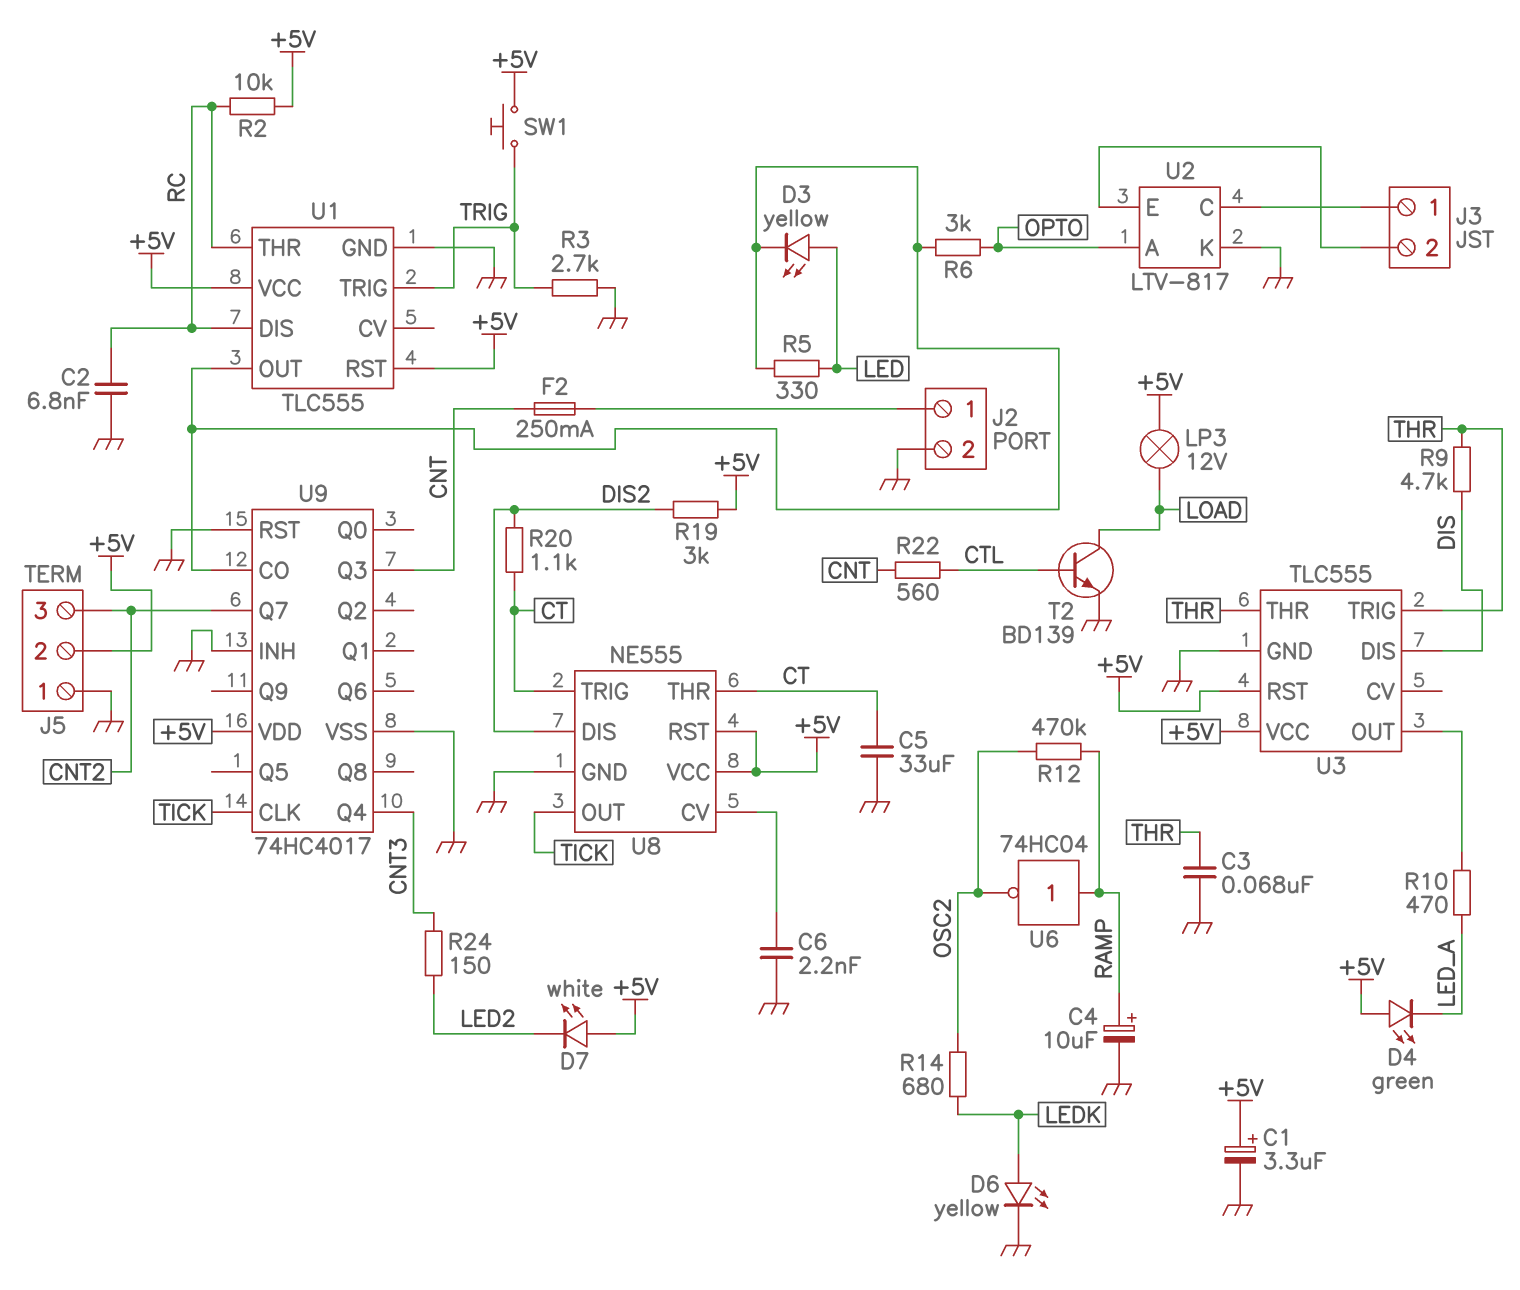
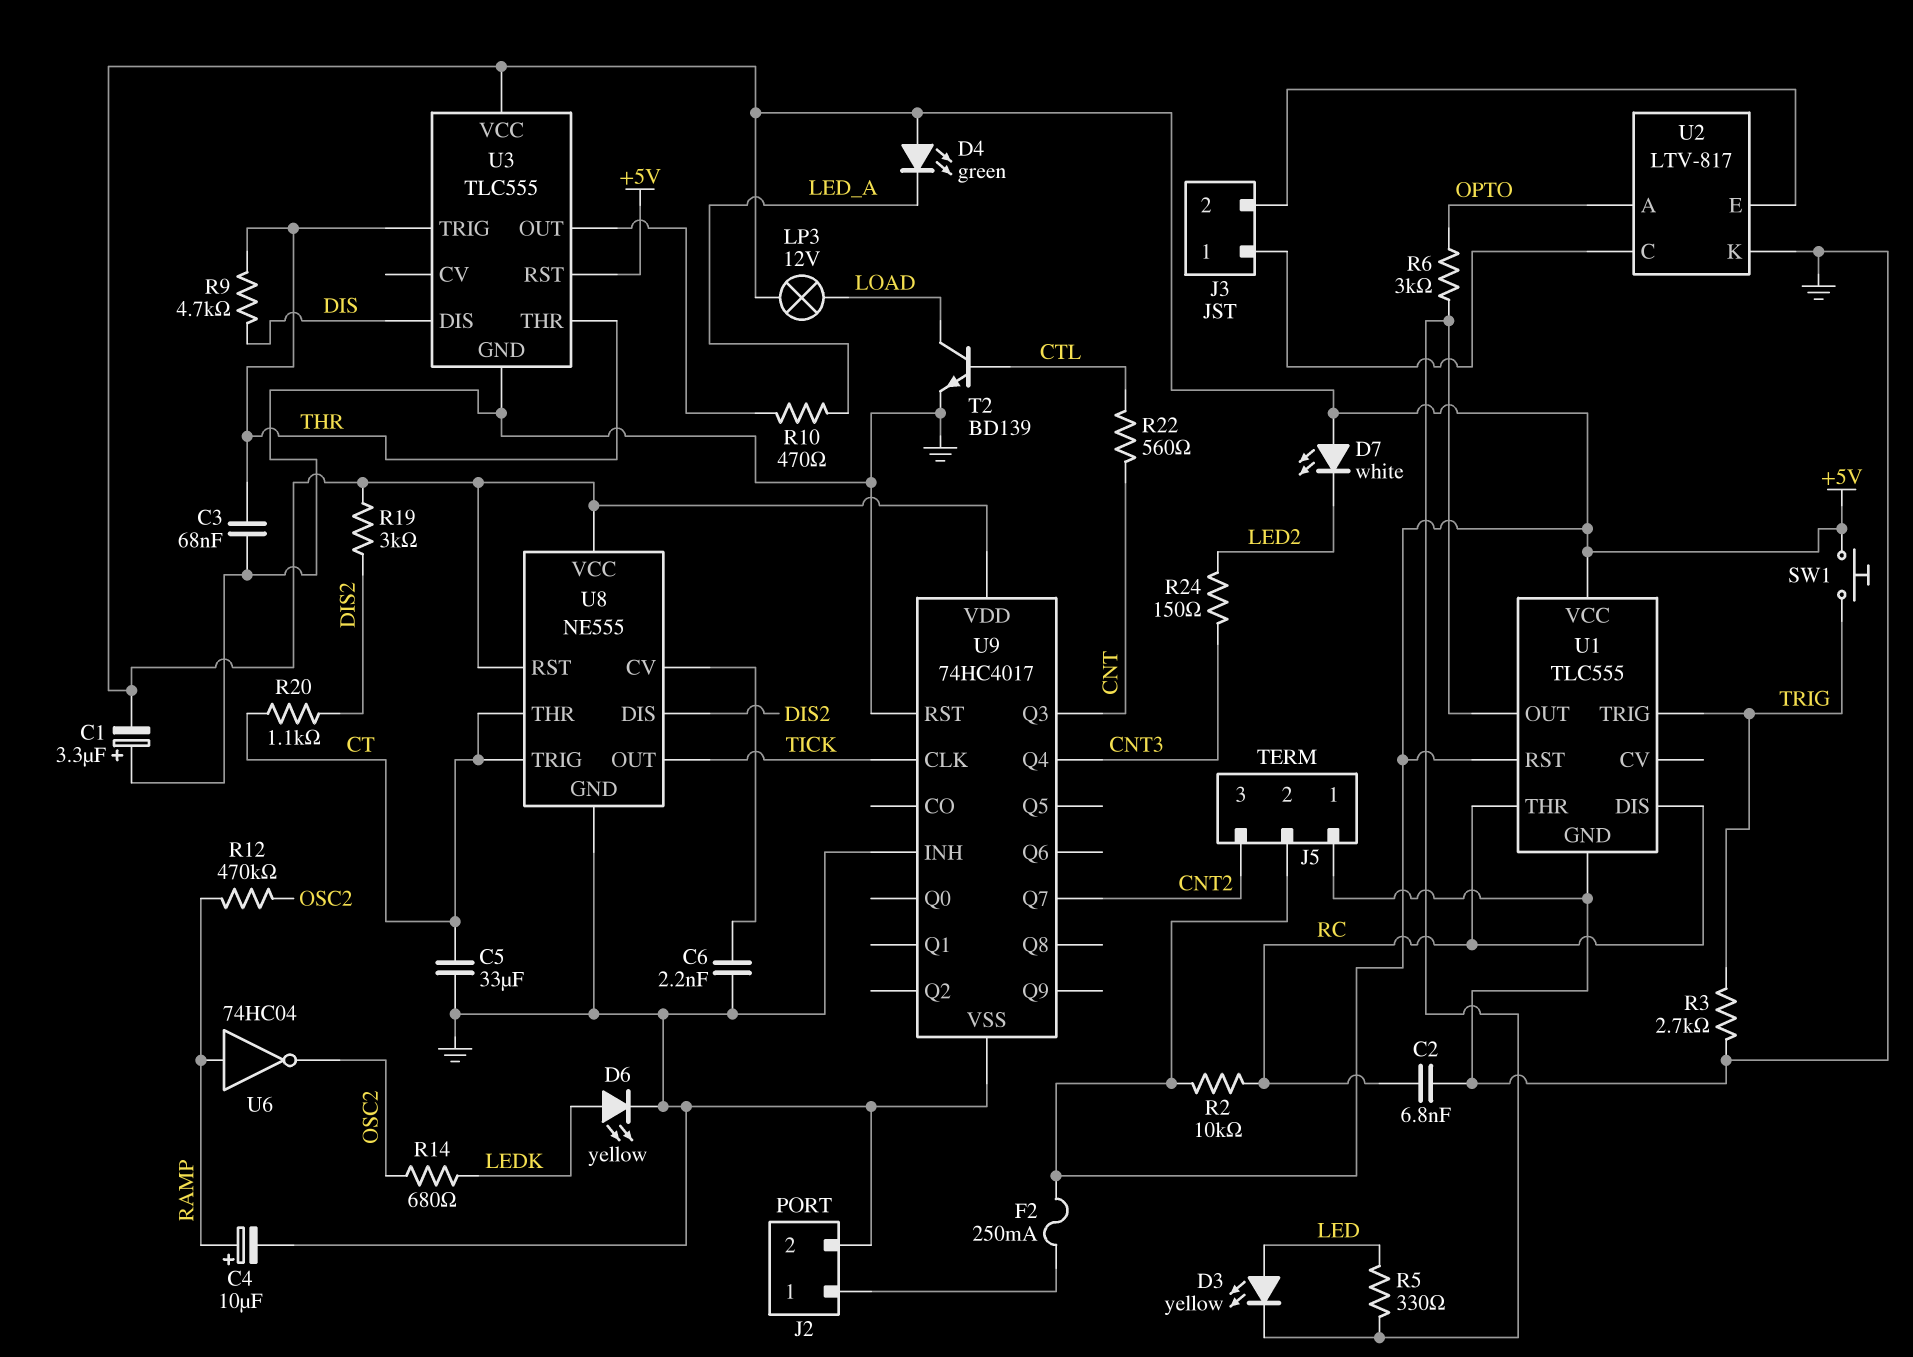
C1: 3.3uF (plus +5V, minus GND) -> 3.3uF (plus GND, minus +5V)
F2: 250mA (CNT, J2/1) -> 250mA (+5V, J2/1)
U9 pin CO: U1/OUT -> none

